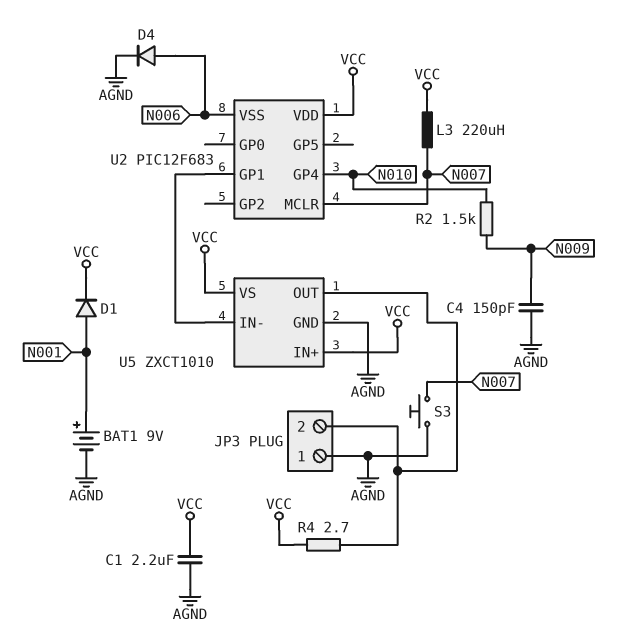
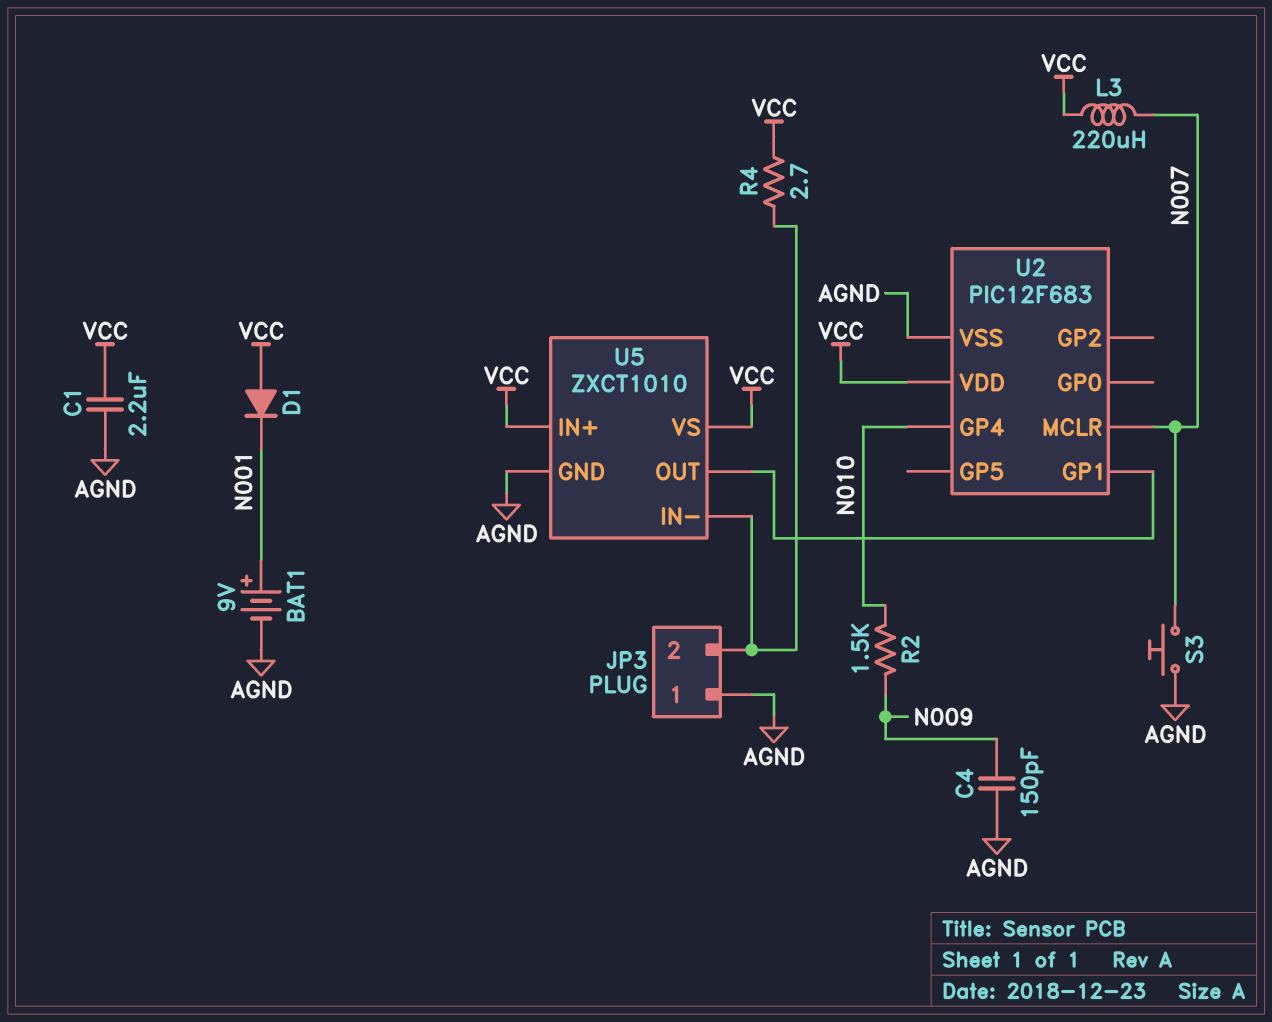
D1: diode (A N001, K VCC) -> diode (A VCC, K N001)
D4: diode (A N006, K AGND) -> none
U2 pin VSS: N006 -> AGND
U5 pin IN-: U2/GP1 -> JP3/2
U5 pin OUT: JP3/2 -> U2/GP1

